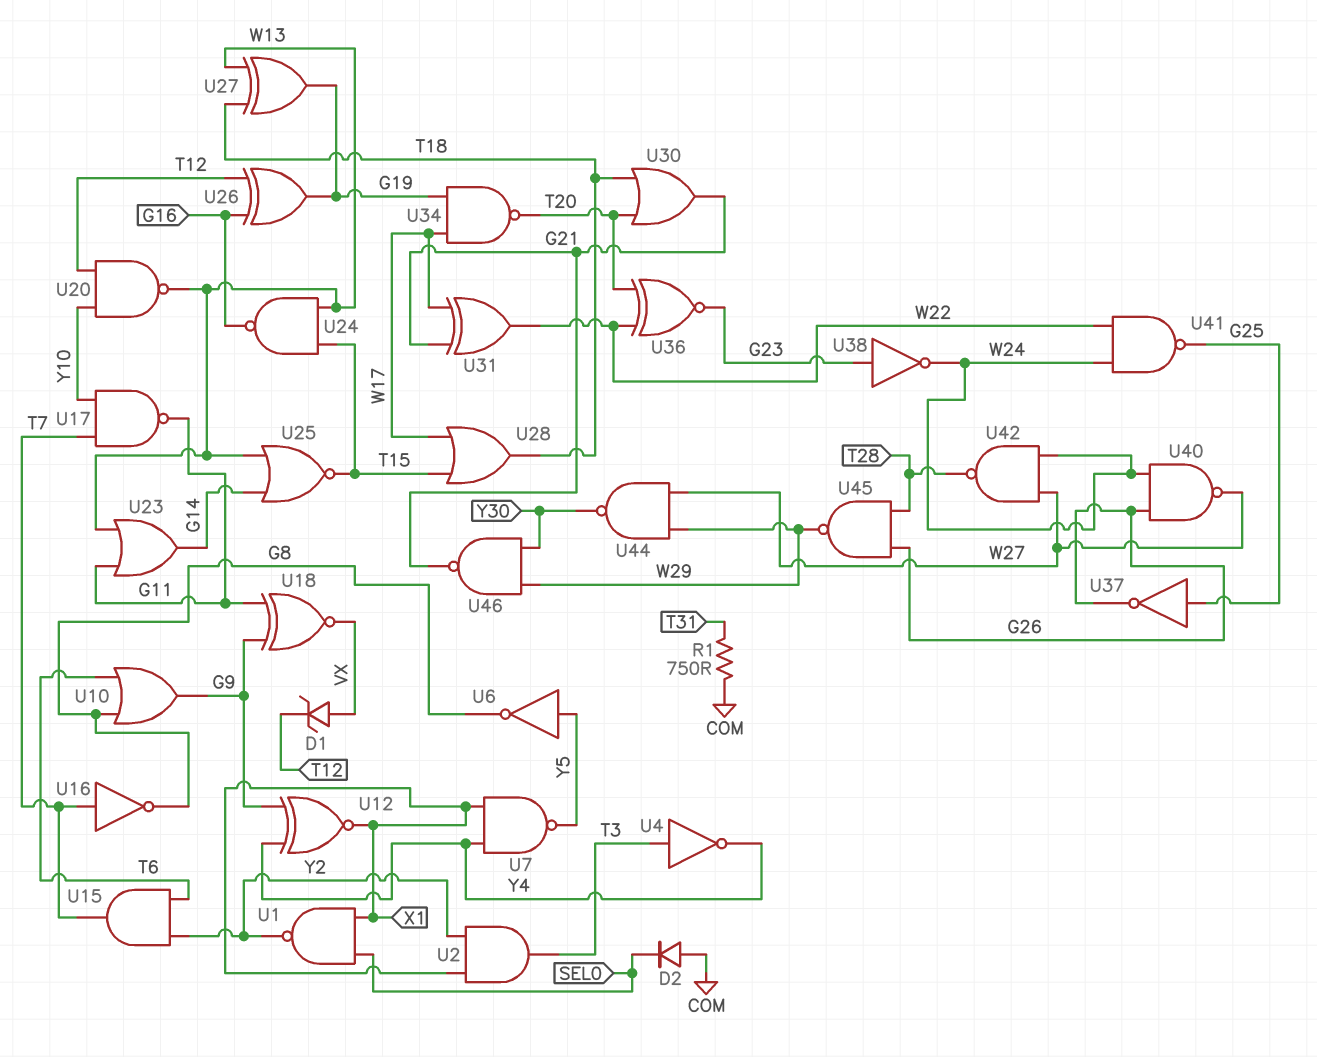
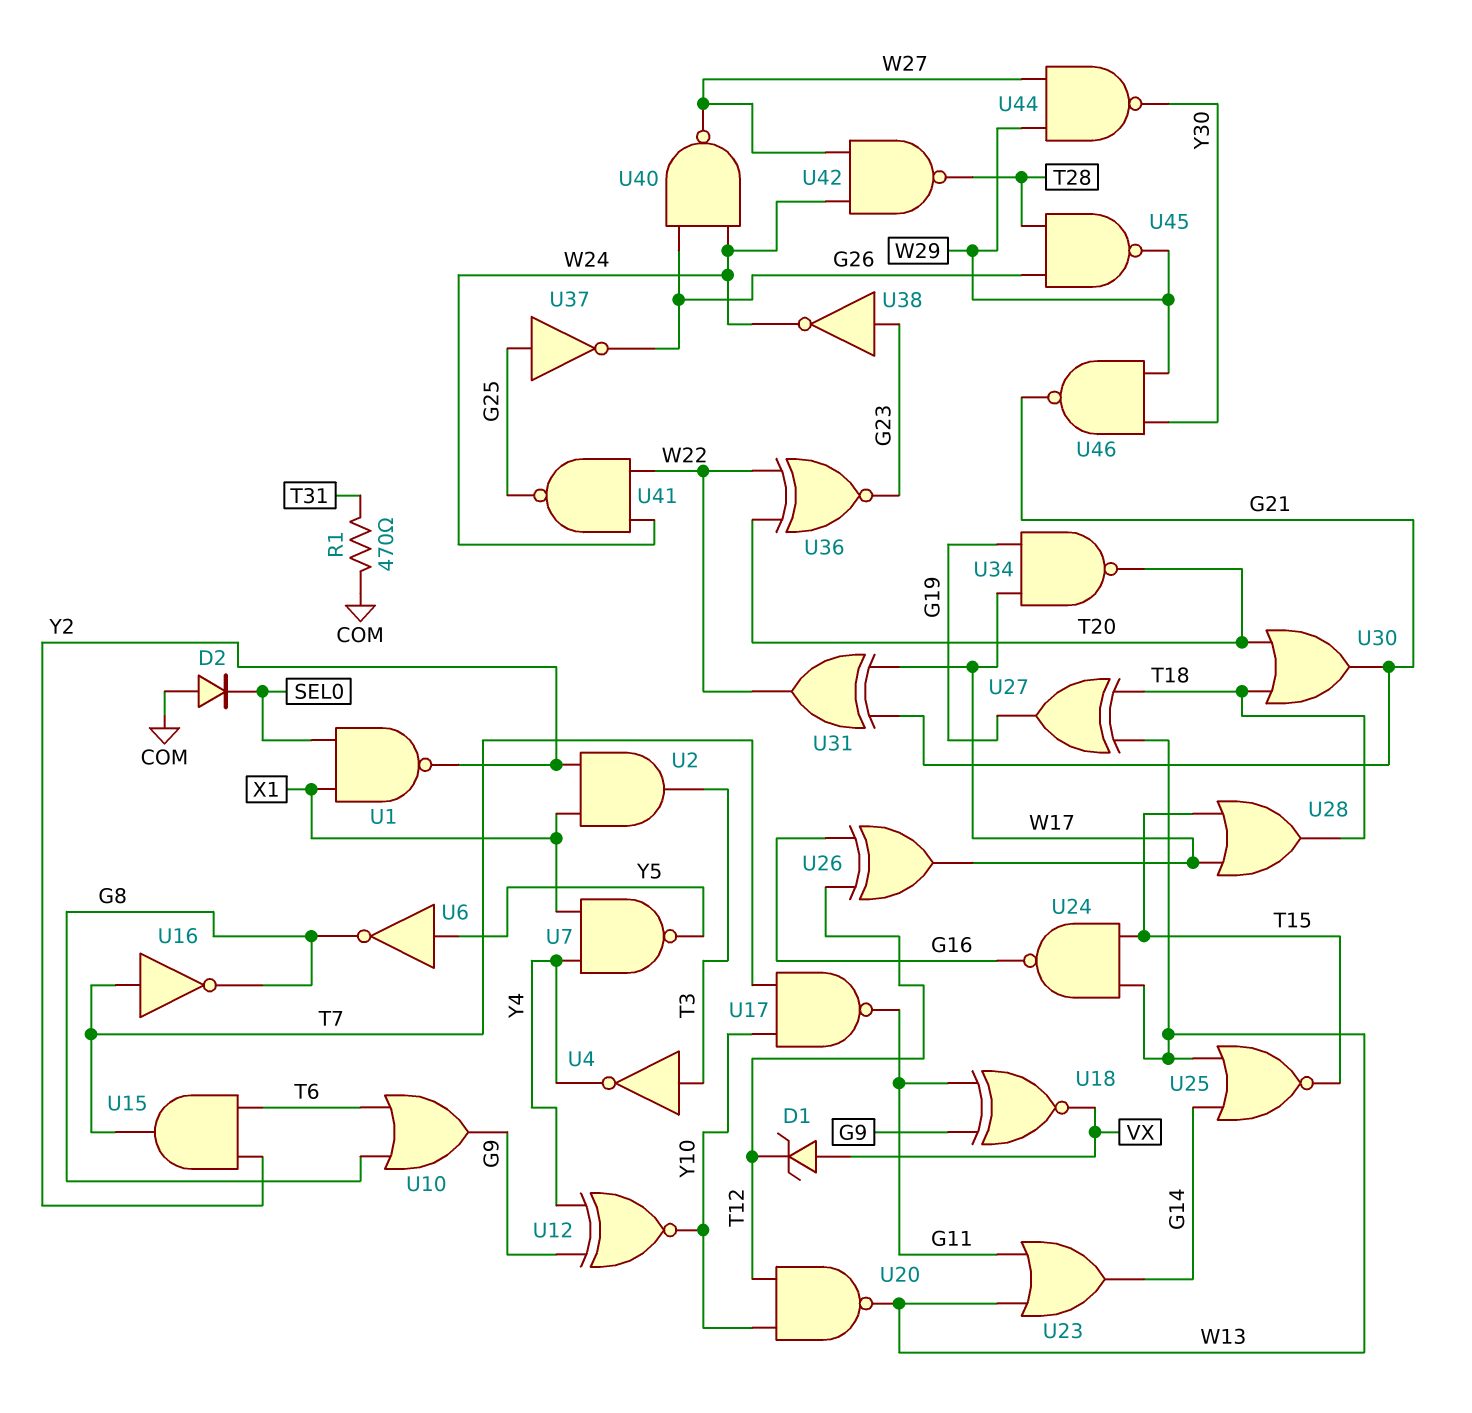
R1: 750 (COM, T31) -> 470 (COM, T31)
U12: XNOR (in G9, in Y4, out X1) -> XNOR (in G9, in Y4, out Y10)
U26: XOR (in G16, in T12, out G19) -> XOR (in G16, in T12, out W17)

